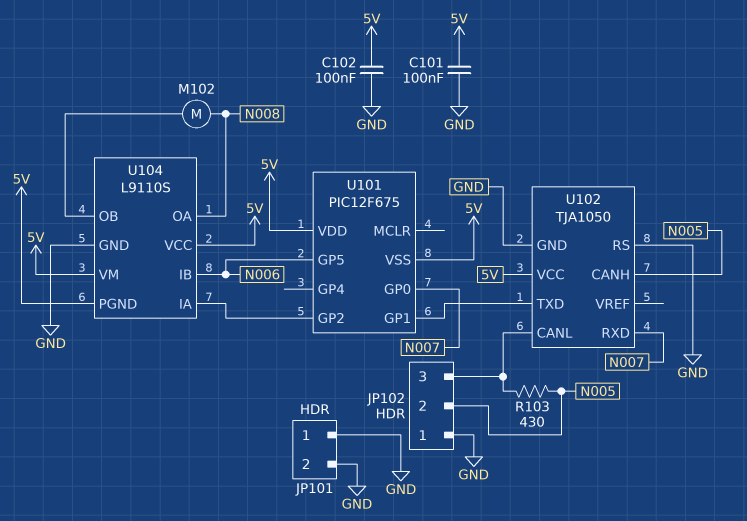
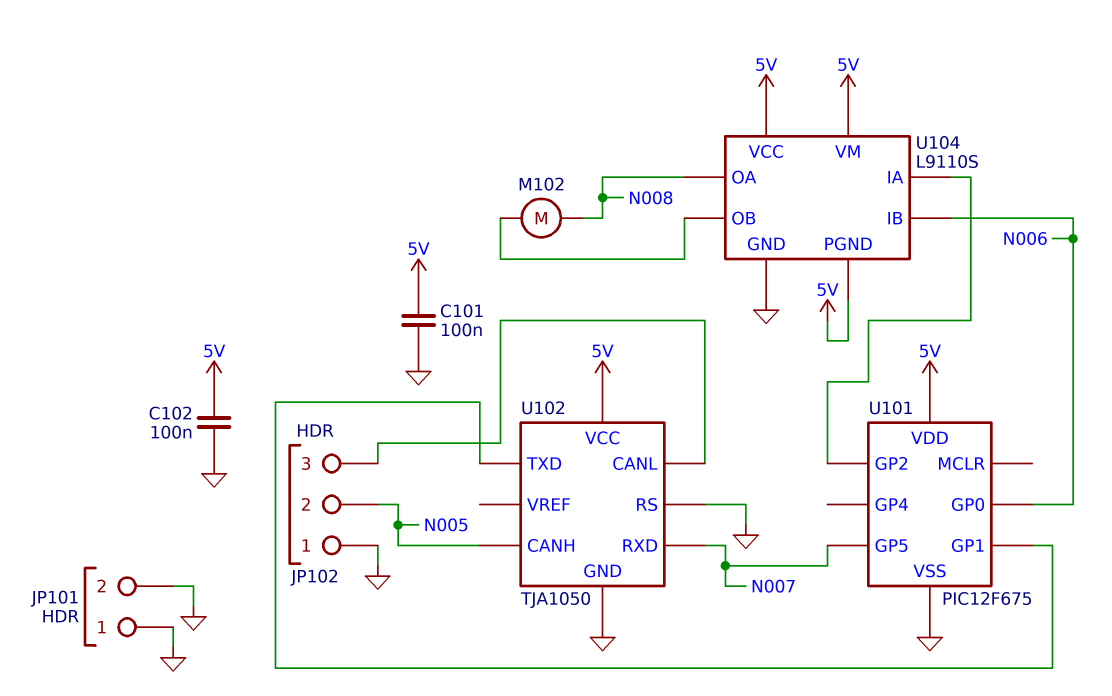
R103: 430 (JP102/3, N005) -> none
U101 pin GP0: N007 -> N006
U101 pin GP5: N006 -> N007
U101 pin VSS: 5V -> GND

